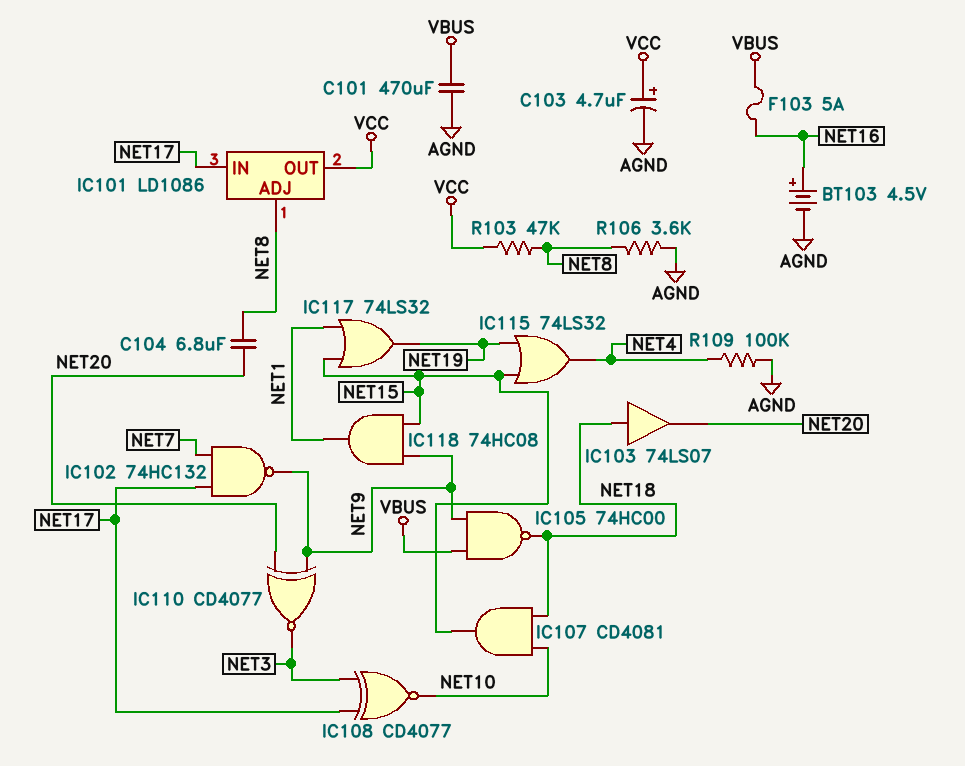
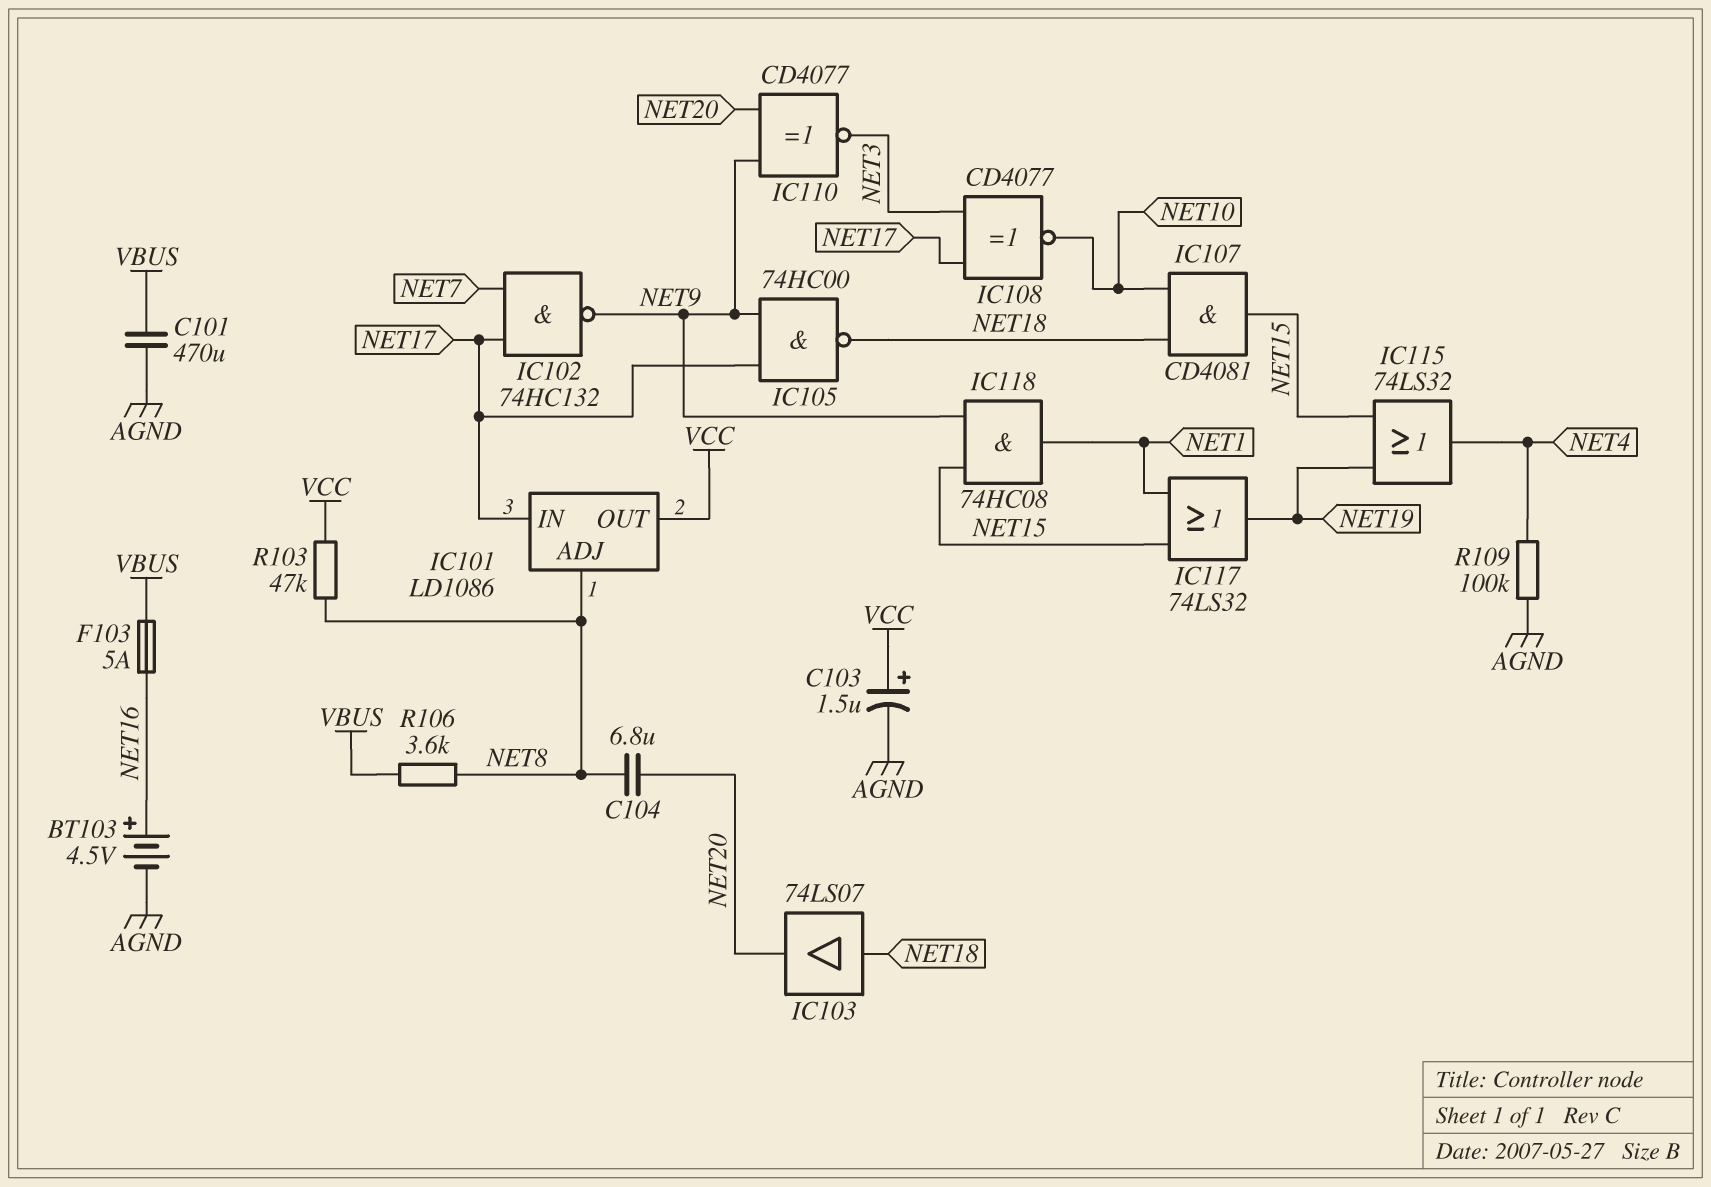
C103: 4.7uF (plus VCC, minus AGND) -> 1.5uF (plus VCC, minus AGND)
IC105: NAND 74HC00 (in NET9, in VBUS, out NET18) -> NAND 74HC00 (in NET9, in NET17, out NET18)
R106: 3.6k (AGND, NET8) -> 3.6k (NET8, VBUS)

